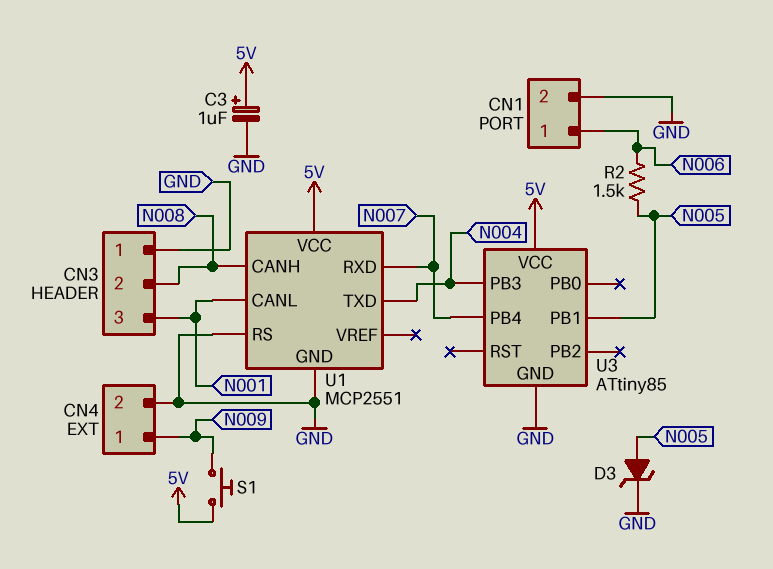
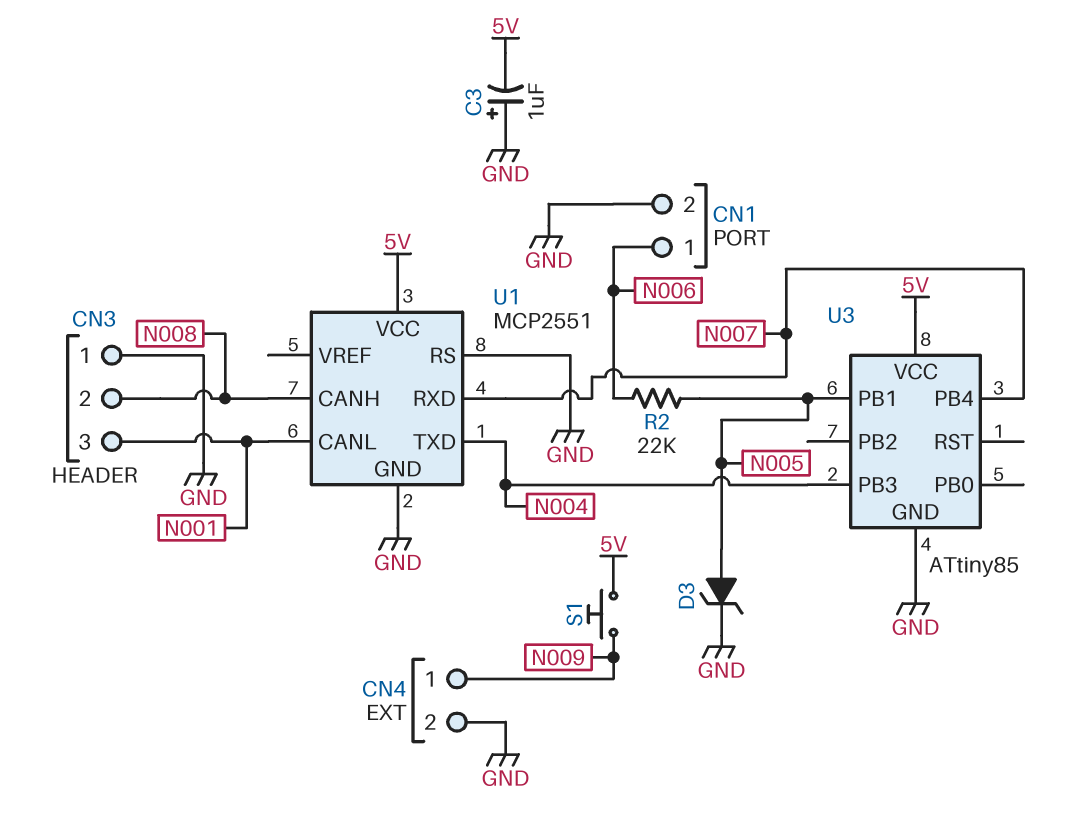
C3: 1uF (plus 5V, minus GND) -> 1uF (plus GND, minus 5V)
R2: 1.5k (N005, N006) -> 22k (N005, N006)

